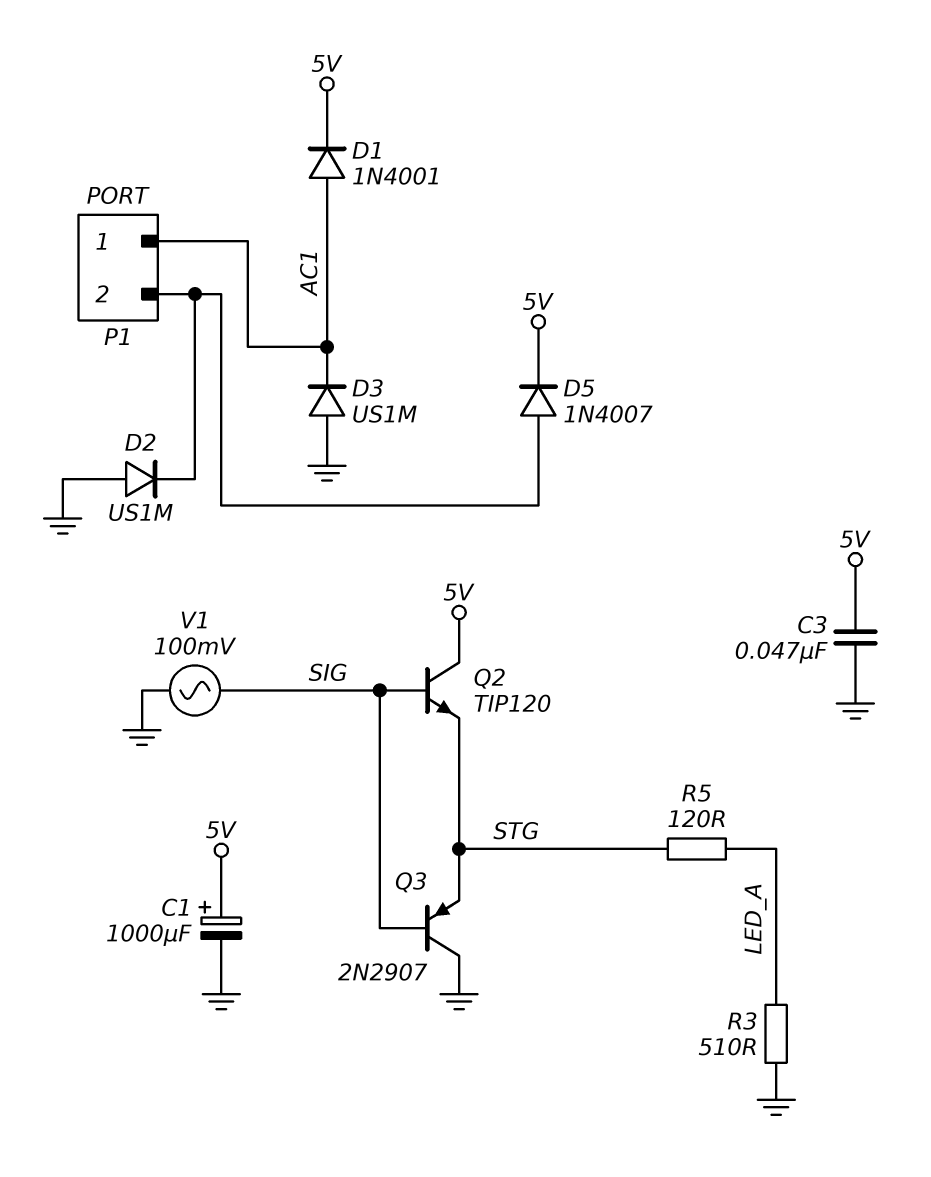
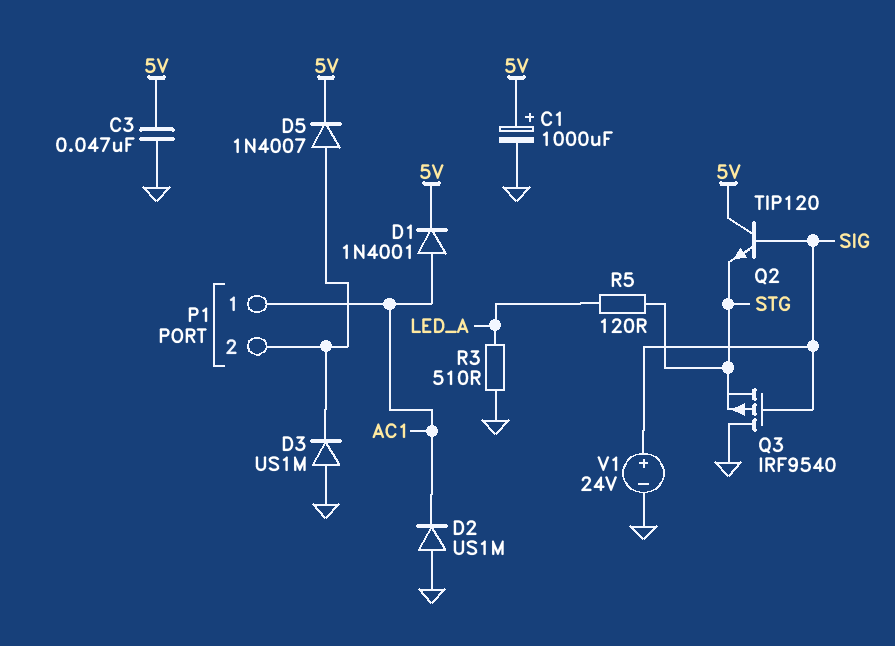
D2: diode US1M (A GND, K P1/2) -> diode US1M (A GND, K AC1)
D3: diode US1M (A GND, K AC1) -> diode US1M (A GND, K P1/2)
Q3: PNP 2N2907 (B SIG, C GND, E STG) -> PMOS IRF9540 (G SIG, D GND, S STG)
V1: AC 100mV (GND, SIG) -> 24V (plus SIG, minus GND)

